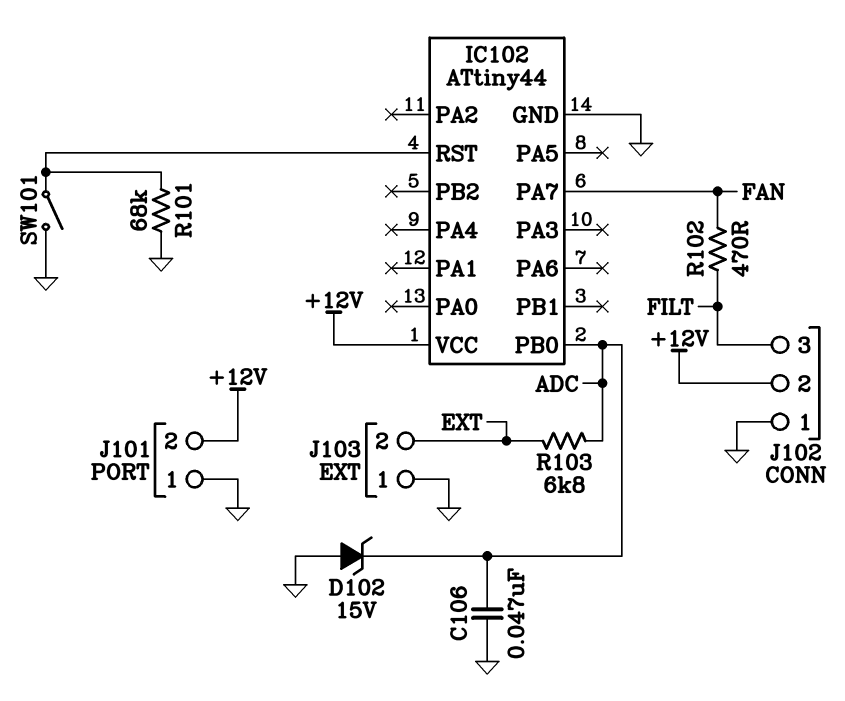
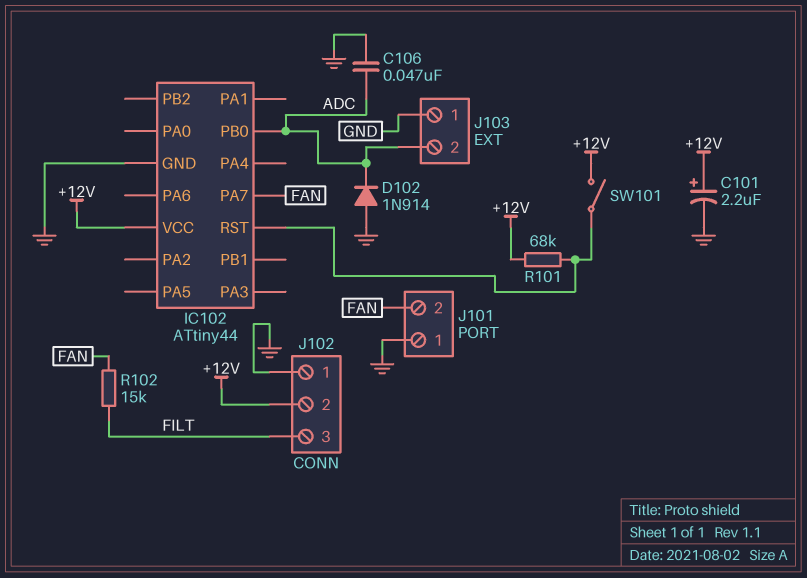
C101: none -> 2.2uF (plus +12V, minus GND)
D102: zener 15V (A GND, K ADC) -> diode 1N914 (A GND, K ADC)
J101 pin 2: +12V -> FAN
J103 pin 2: EXT -> ADC
R101: 68k (GND, IC102/RST) -> 68k (+12V, IC102/RST)
R102: 470 (FAN, FILT) -> 15k (FAN, FILT)
R103: 6.8k (ADC, EXT) -> none
SW101: switch (GND, IC102/RST) -> switch (+12V, IC102/RST)

